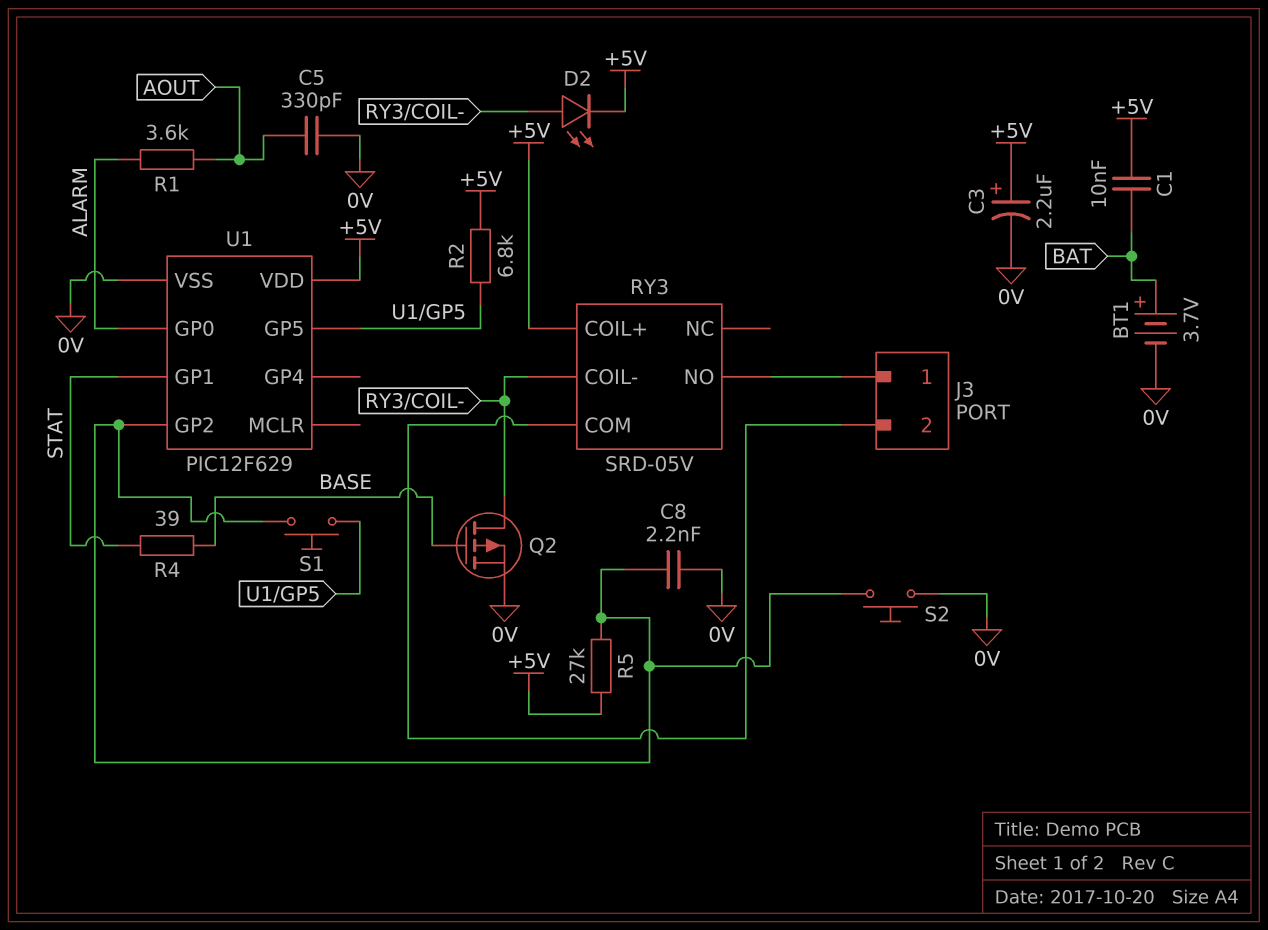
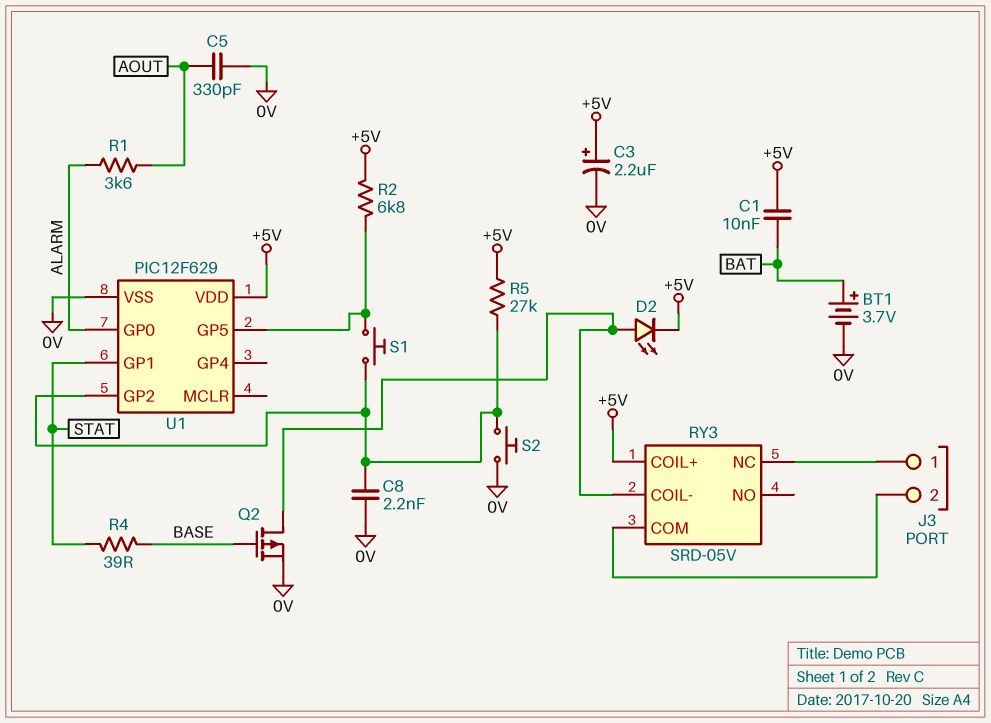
RY3 pin NC: none -> J3/1
RY3 pin NO: J3/1 -> none

